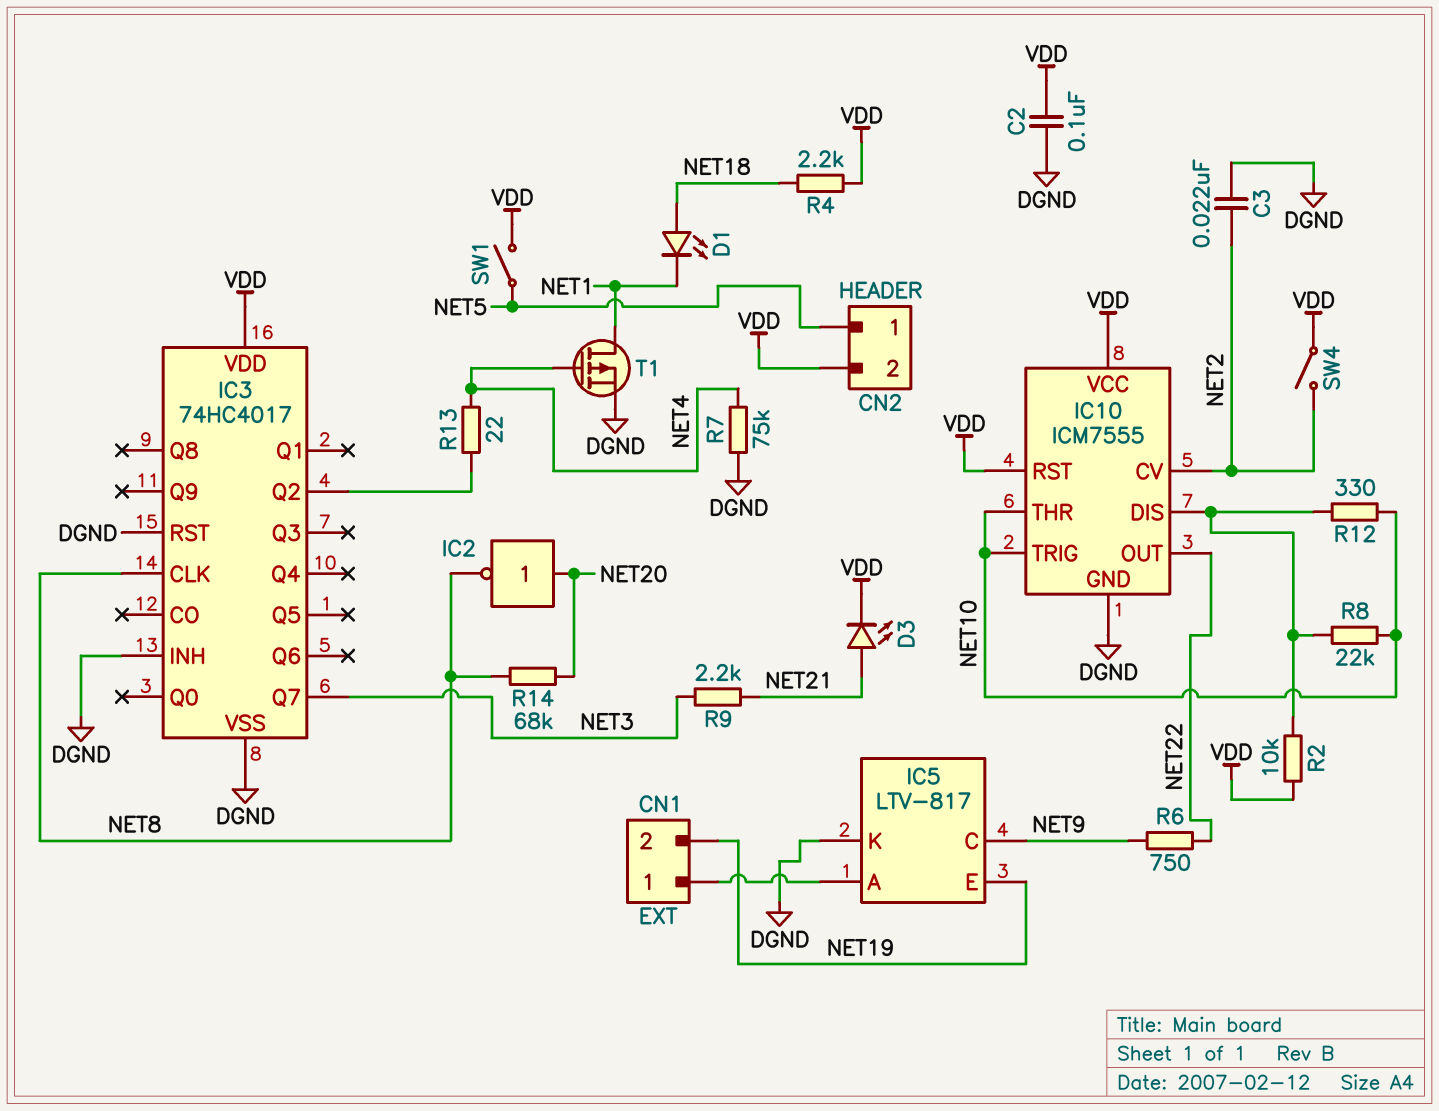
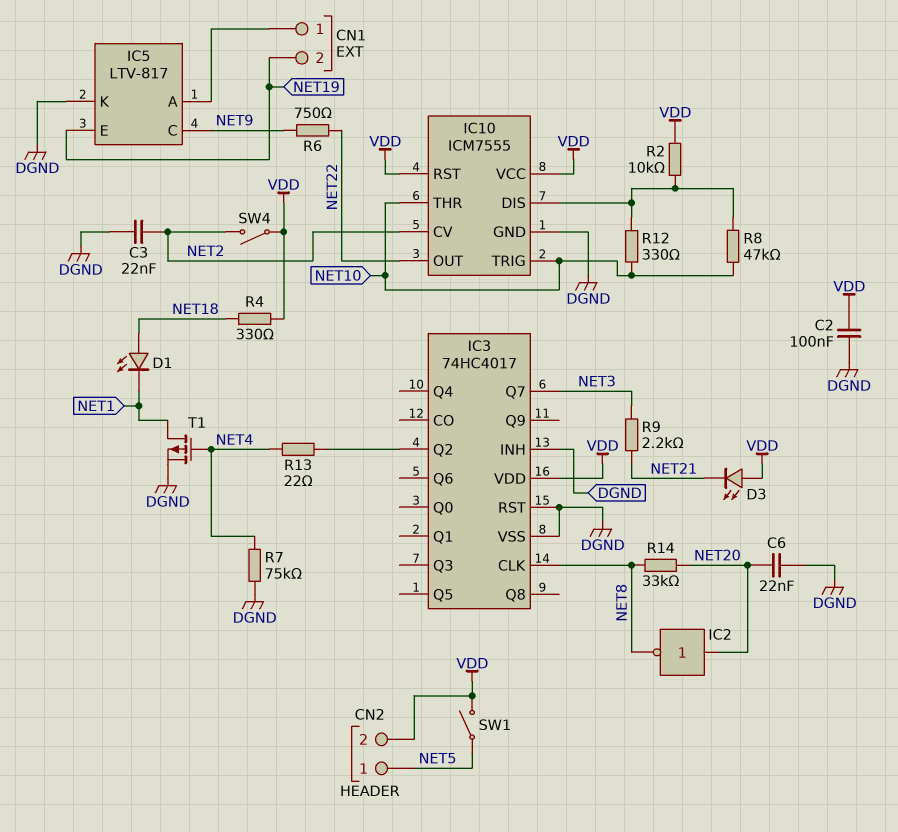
C6: none -> 22nF (DGND, NET20)
D3: LED (A NET21, K VDD) -> LED (A VDD, K NET21)
R4: 2.2k (NET18, VDD) -> 330 (NET18, VDD)
R8: 22k (IC10/DIS, NET10) -> 47k (IC10/DIS, NET10)
R14: 68k (NET8, NET20) -> 33k (NET8, NET20)

